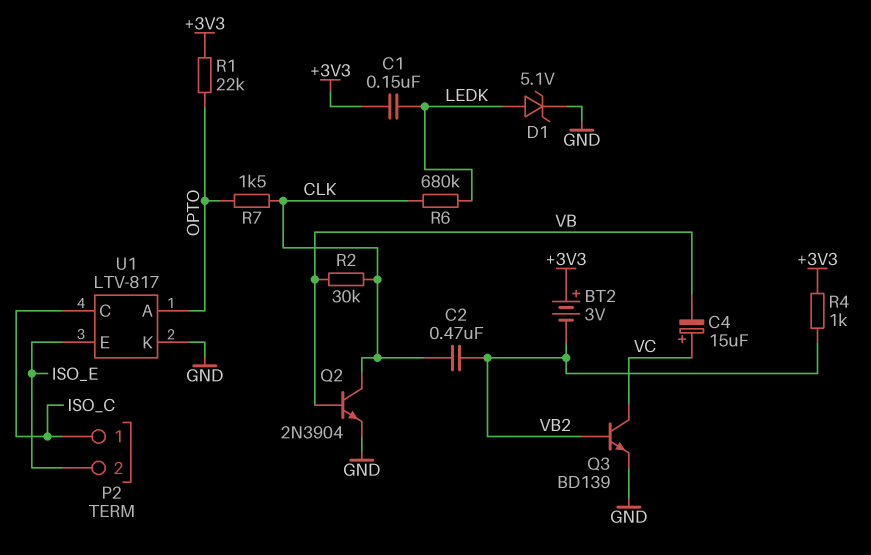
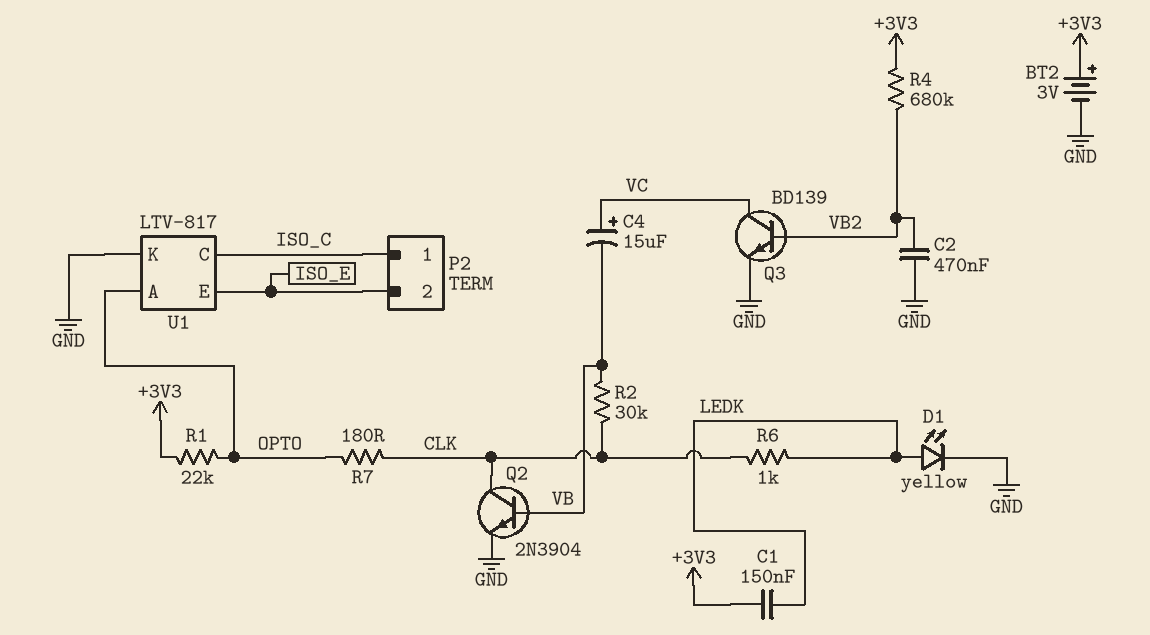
BT2: 3V (plus +3V3, minus VB2) -> 3V (plus +3V3, minus GND)
C2: 470nF (CLK, VB2) -> 470nF (GND, VB2)
D1: zener 5.1V (A LEDK, K GND) -> LED yellow (A LEDK, K GND)
R4: 1k (+3V3, VB2) -> 680k (+3V3, VB2)
R6: 680k (CLK, LEDK) -> 1k (CLK, LEDK)
R7: 1.5k (CLK, OPTO) -> 180 (CLK, OPTO)

